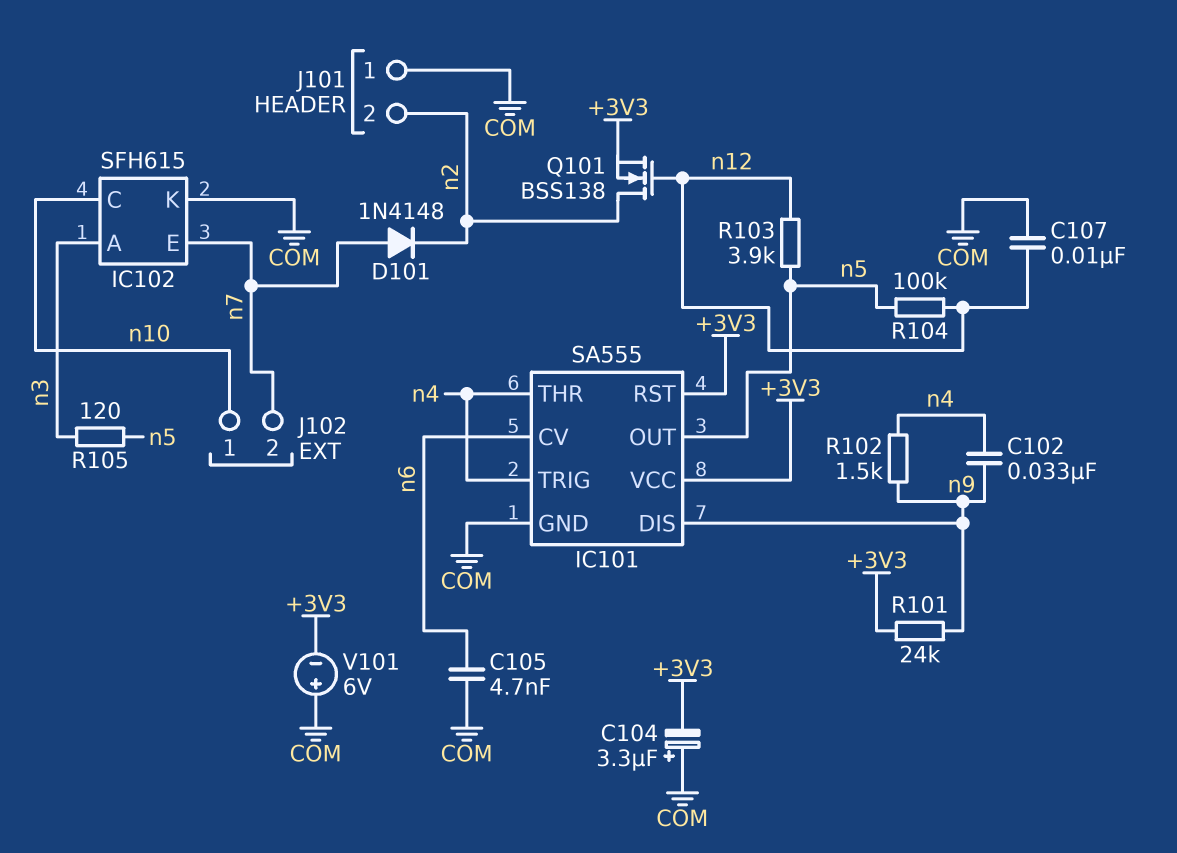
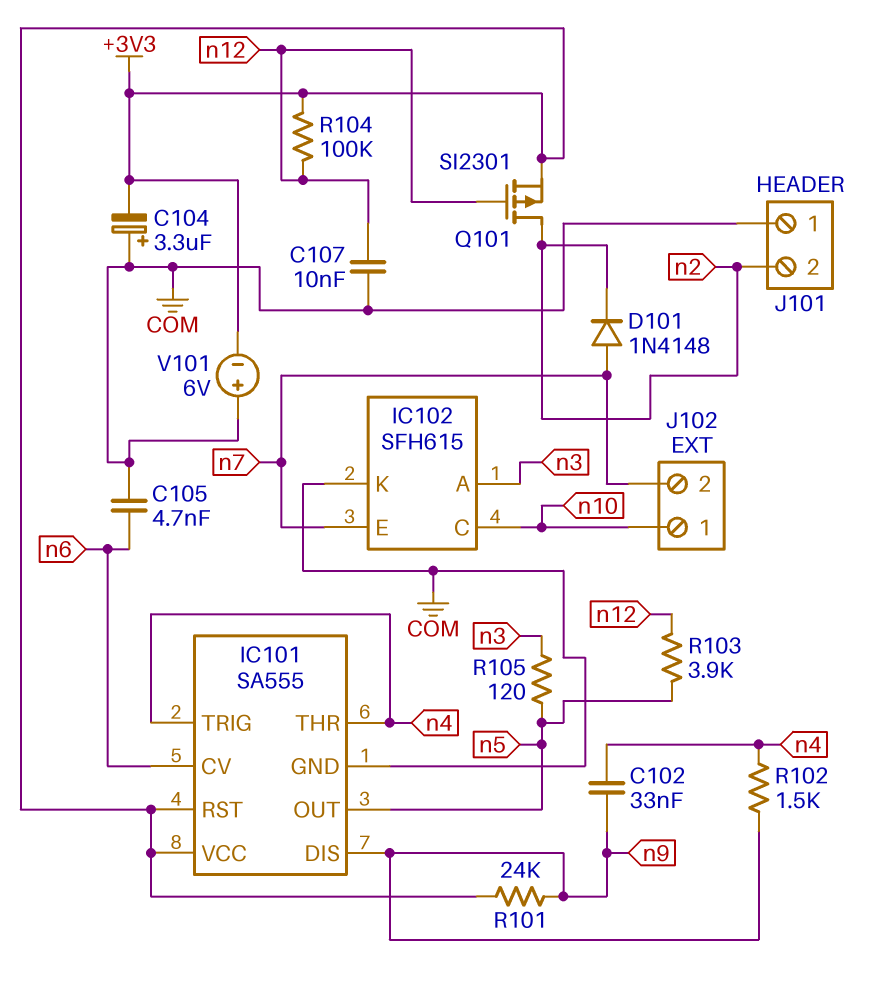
Q101: NMOS BSS138 (G n12, D n2, S +3V3) -> PMOS SI2301 (G n12, D n2, S +3V3)
R104: 100k (n5, n12) -> 100k (+3V3, n12)

